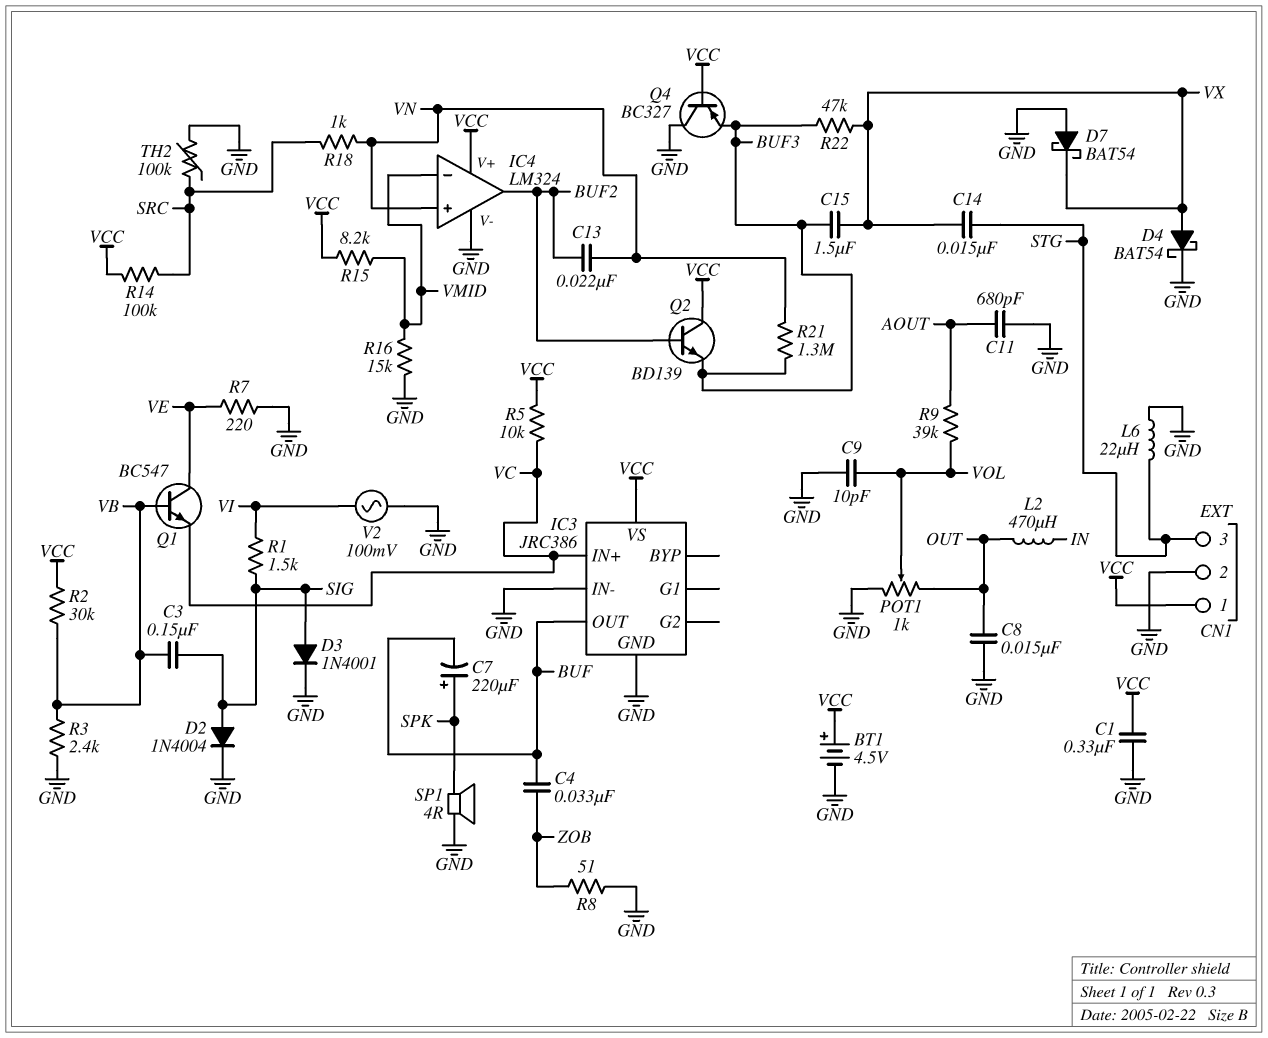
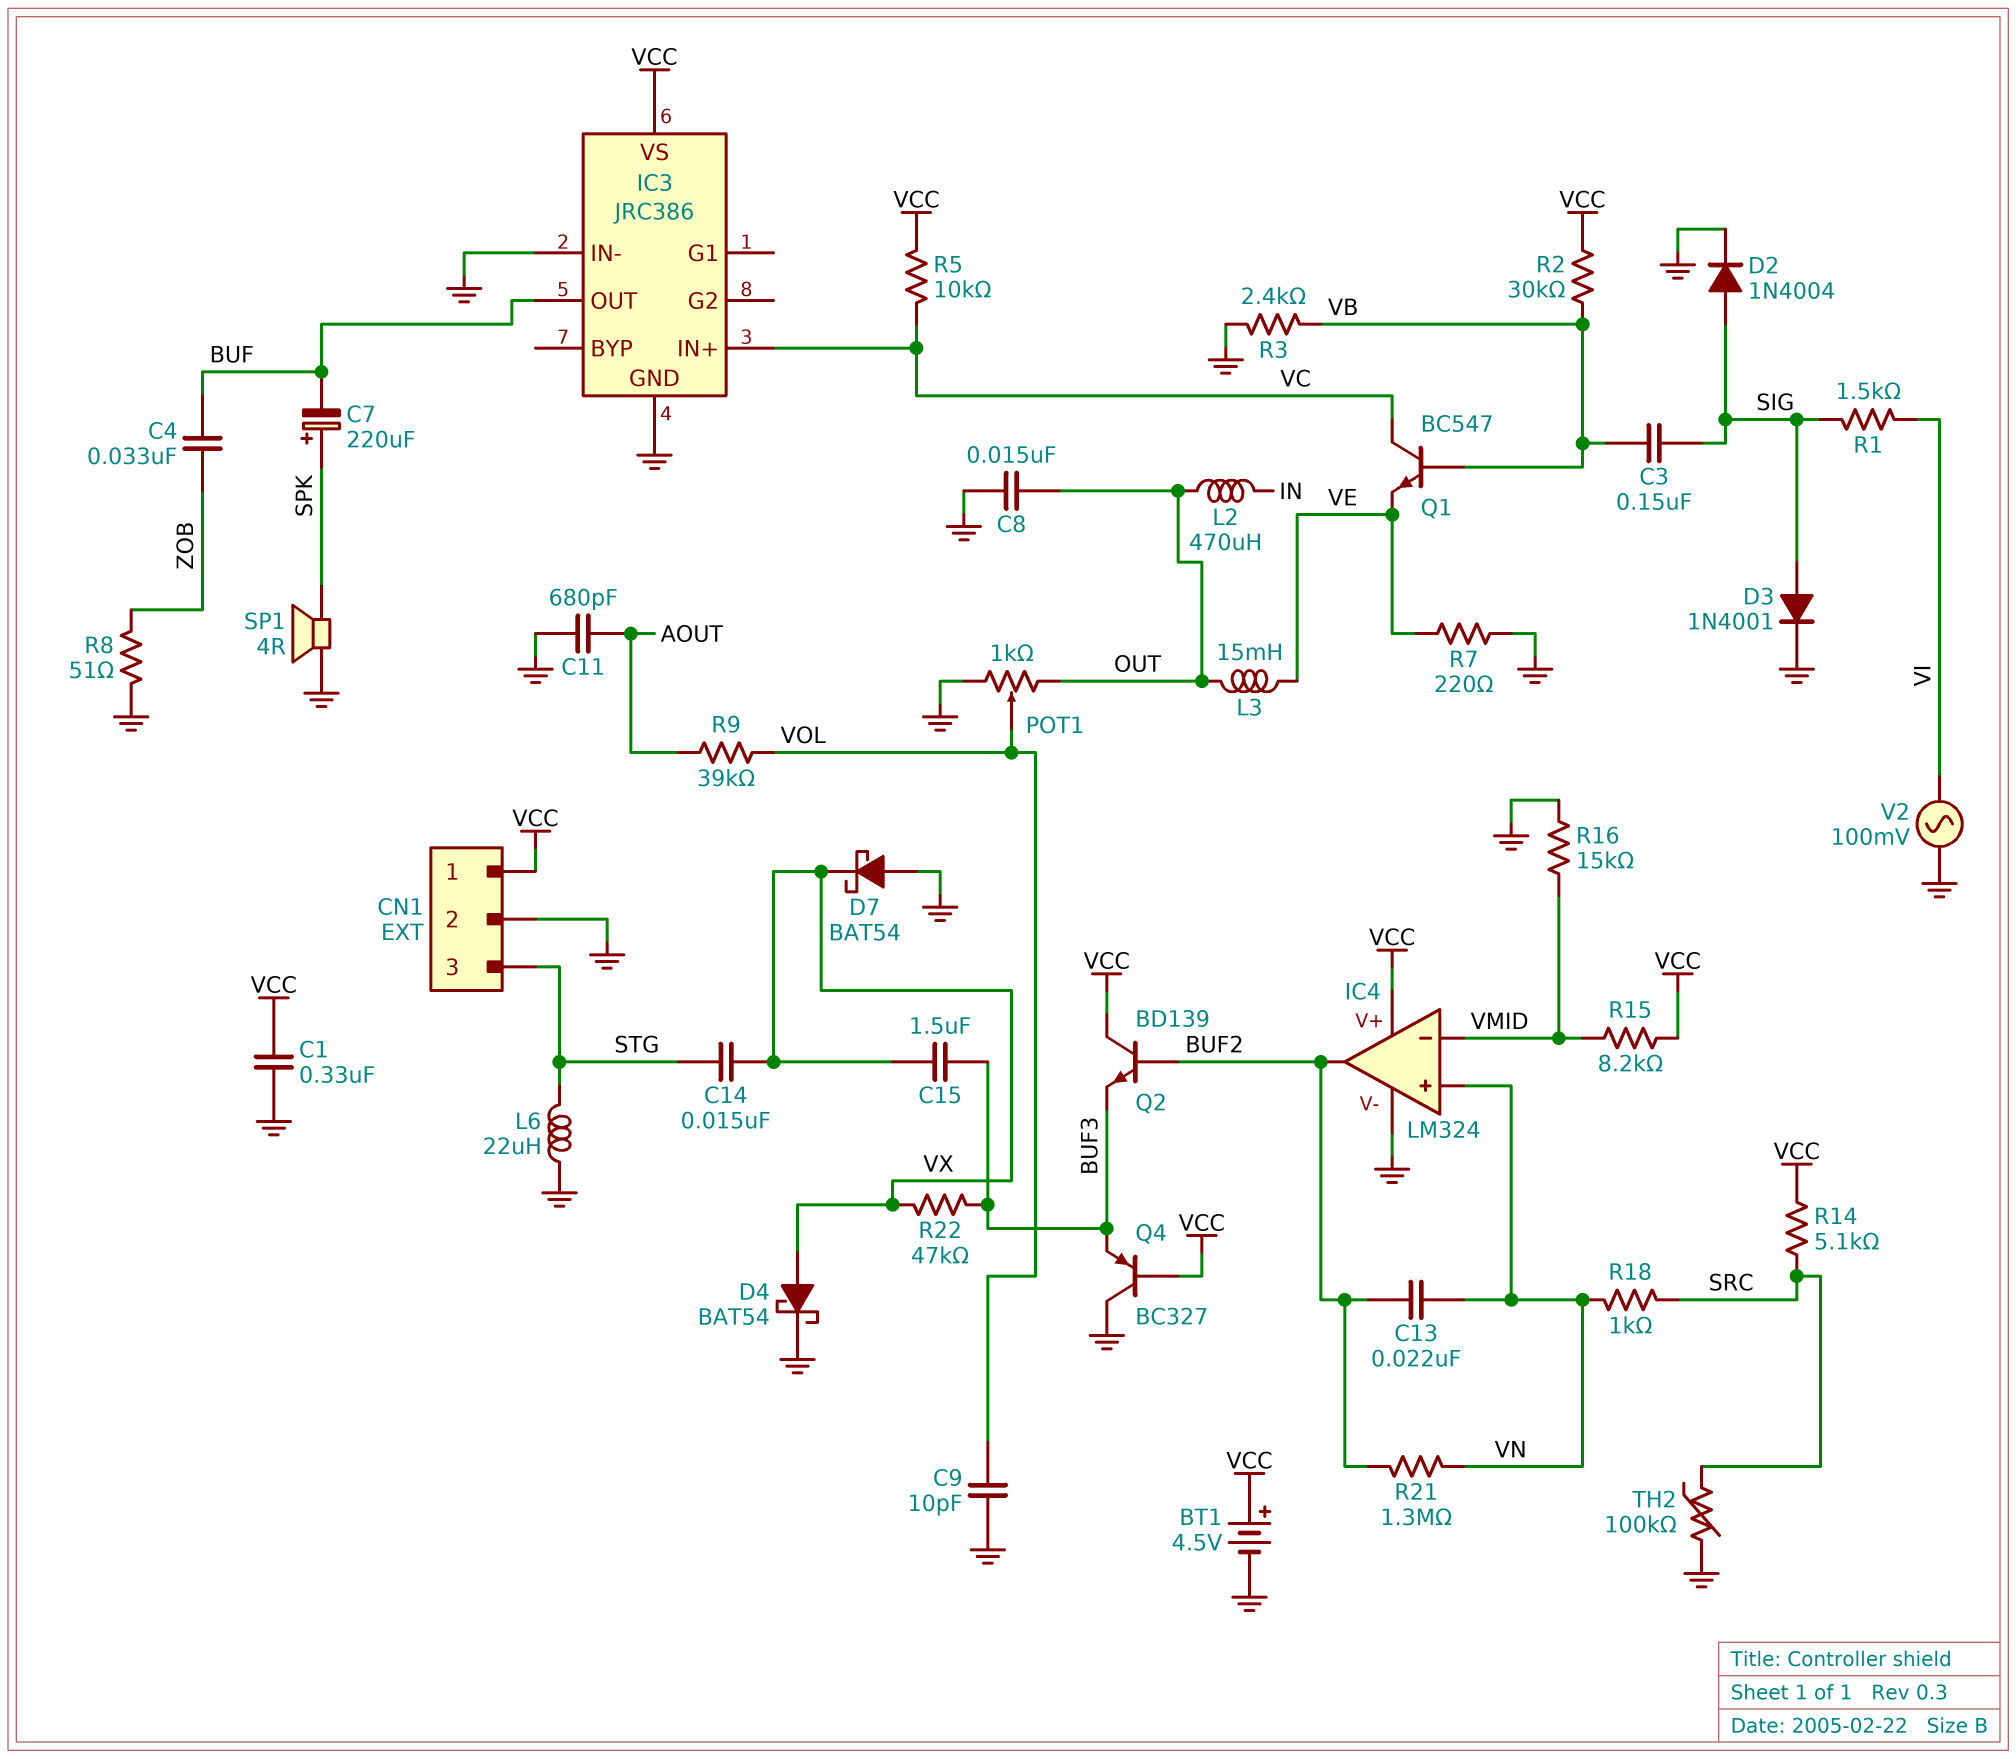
L3: none -> 15mH (OUT, VE)
Q1: NPN BC547 (B VB, C VE, E VC) -> NPN BC547 (B VB, C VC, E VE)
R14: 100k (SRC, VCC) -> 5.1k (SRC, VCC)
R21: 1.3M (BUF3, VN) -> 1.3M (BUF2, VN)

